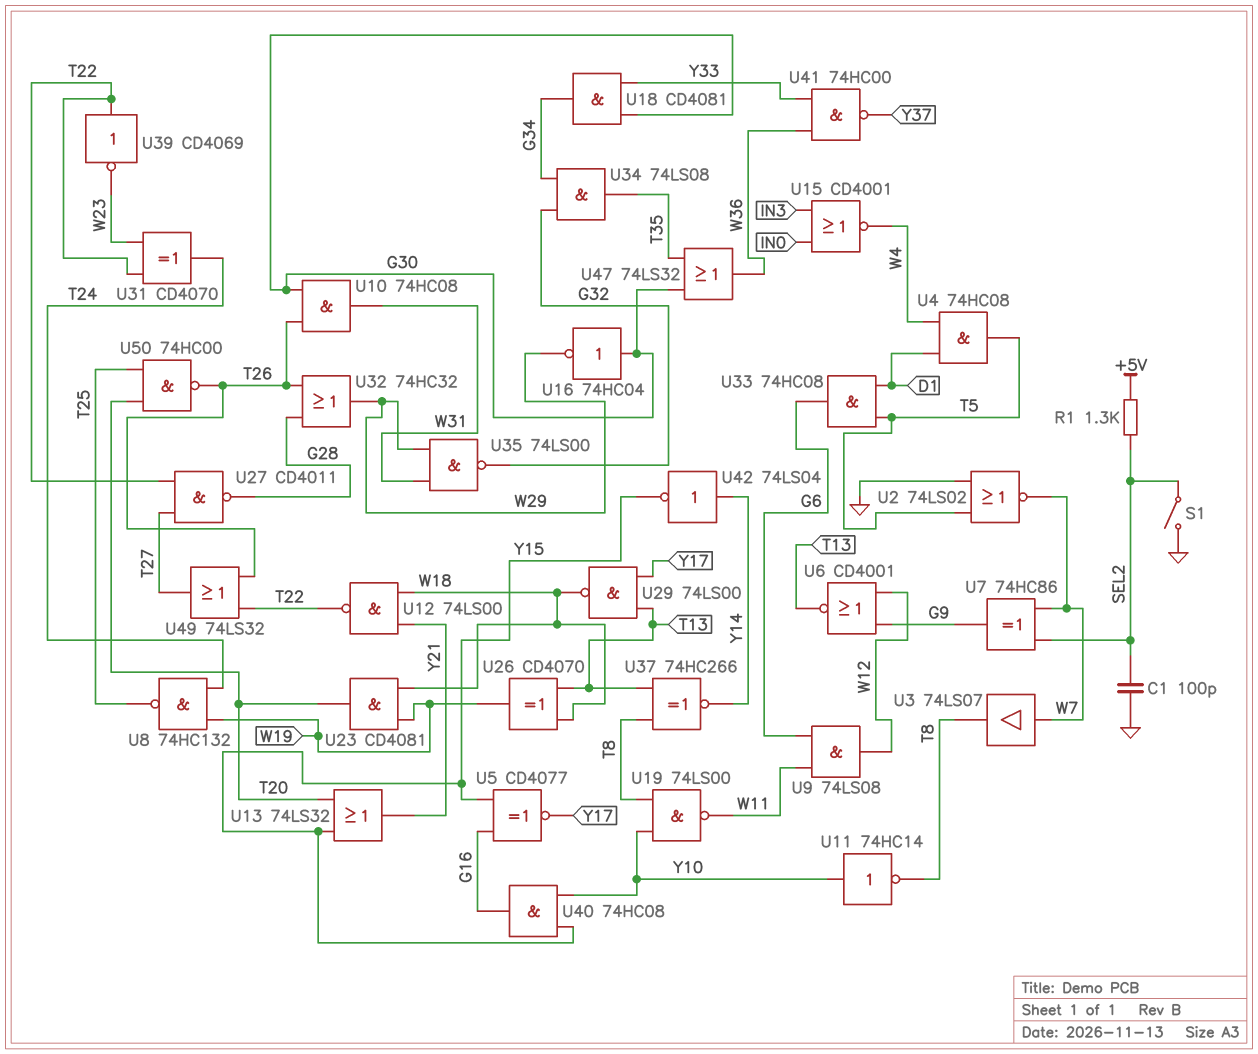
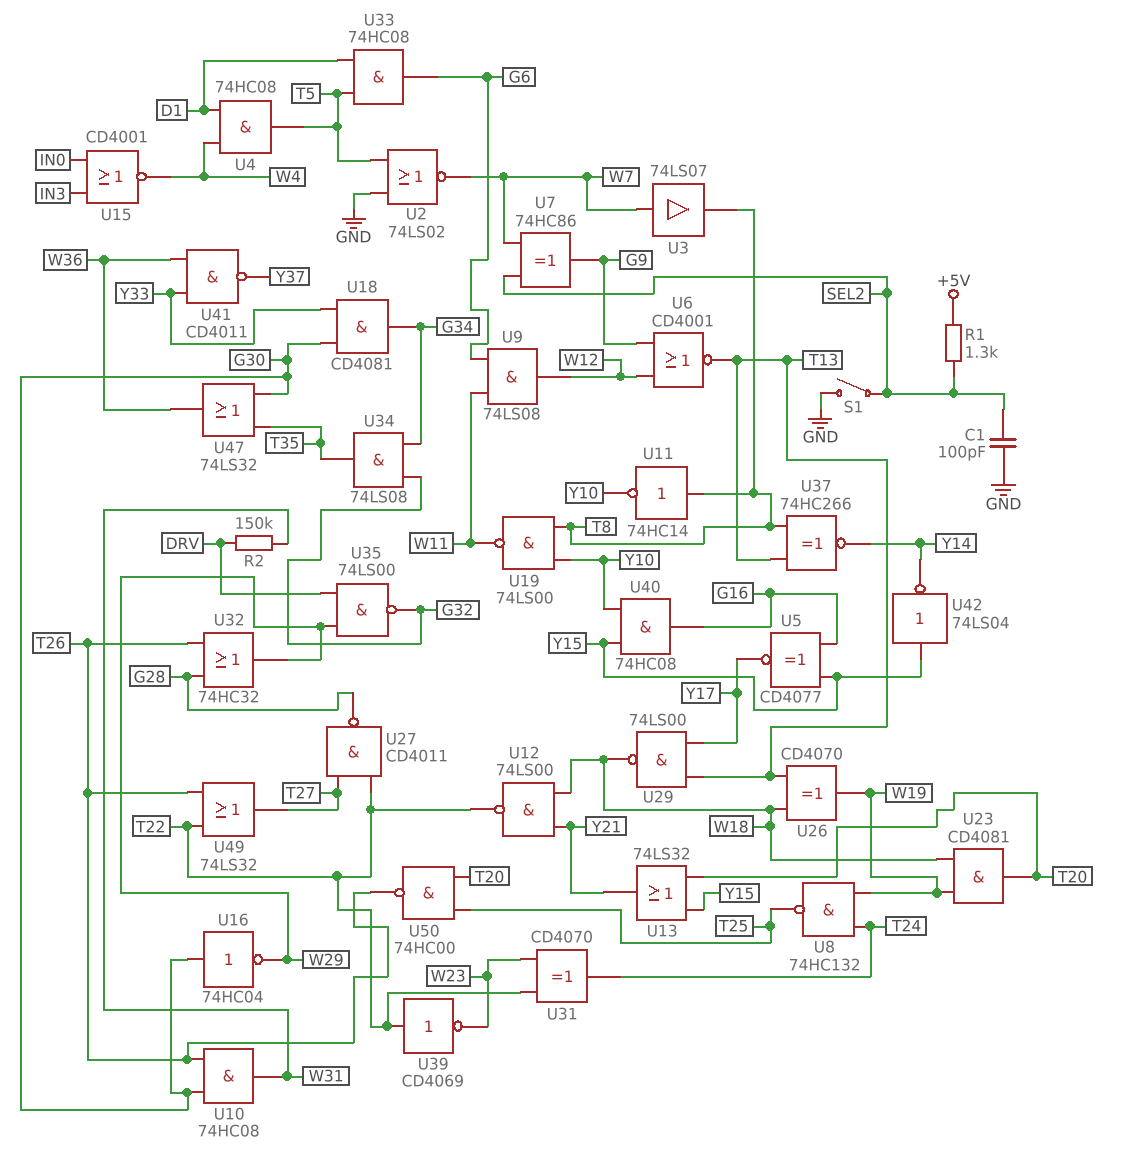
R2: none -> 150k (DRV, W31)
U11: NOT 74HC14 (in Y10, out T8) -> NOT 74HC14 (in T8, out Y10)
U35: NAND 74LS00 (in W29, in W31, out G32) -> NAND 74LS00 (in DRV, in W29, out G32)
U41: NAND 74HC00 (in W36, in Y33, out Y37) -> NAND CD4011 (in W36, in Y33, out Y37)
U42: NOT 74LS04 (in Y14, out Y15) -> NOT 74LS04 (in Y15, out Y14)

